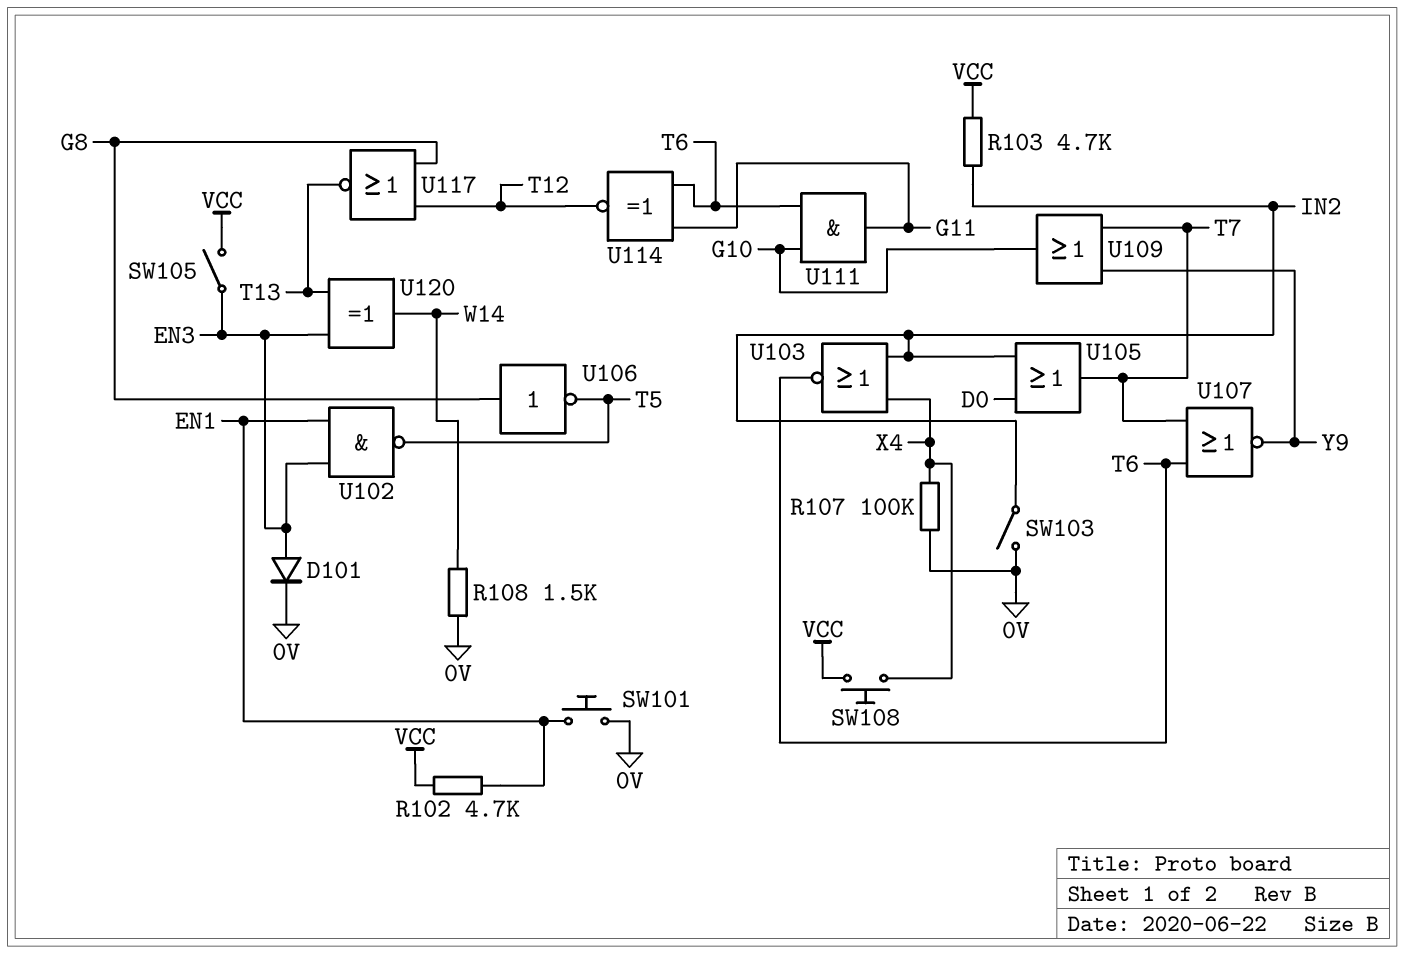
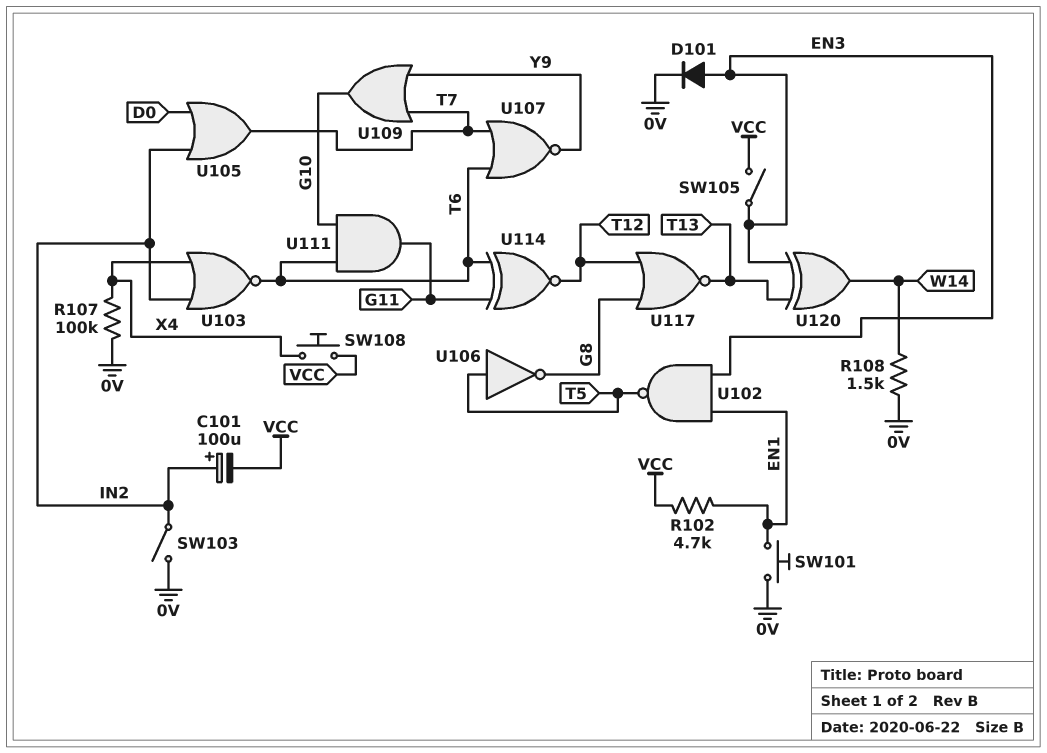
C101: none -> 100uF (plus IN2, minus VCC)
R103: 4.7k (IN2, VCC) -> none
U106: NOT (in G8, out T5) -> NOT (in T5, out G8)

